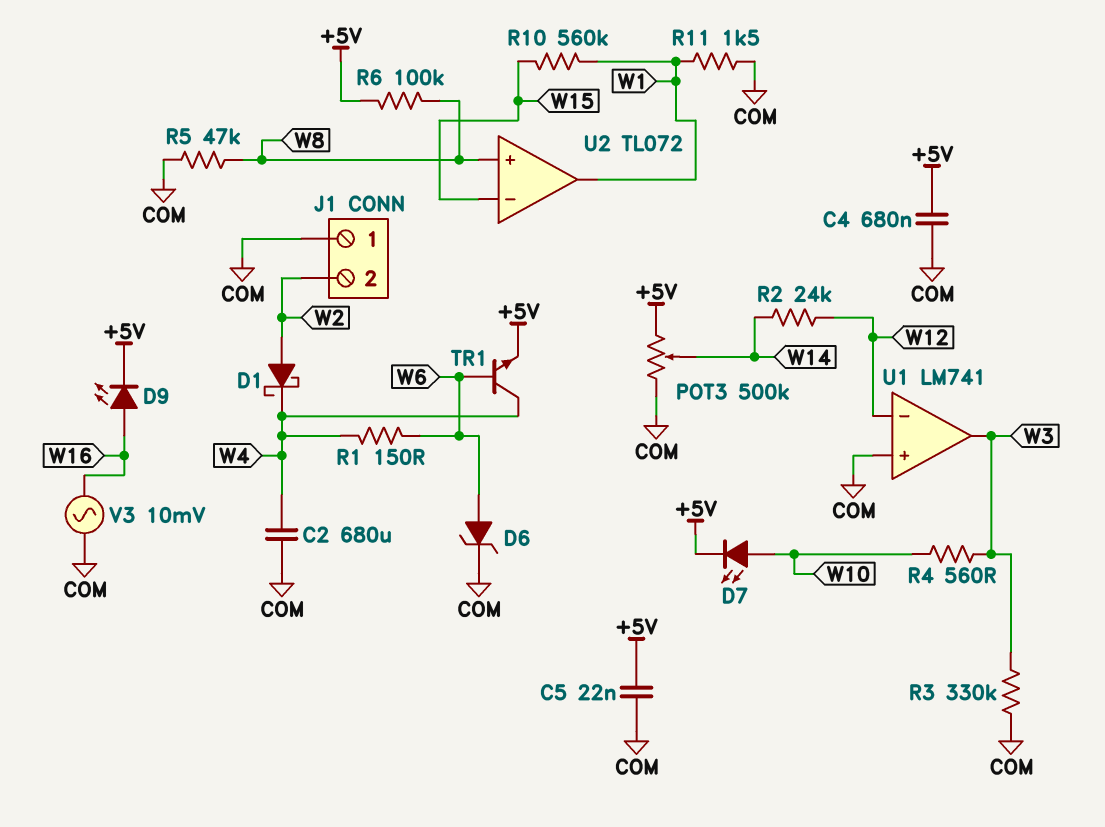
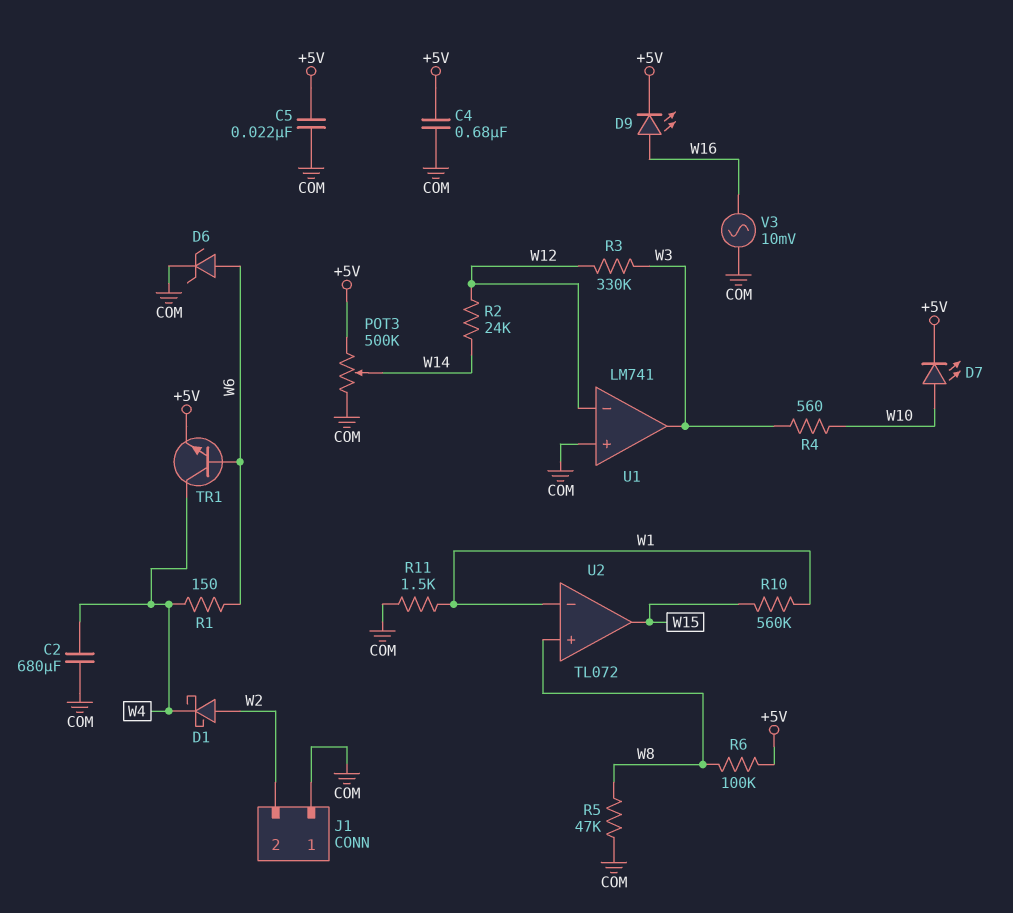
R3: 330k (COM, W3) -> 330k (W3, W12)
U2 pin in-: W15 -> W1
U2 pin out: W1 -> W15

